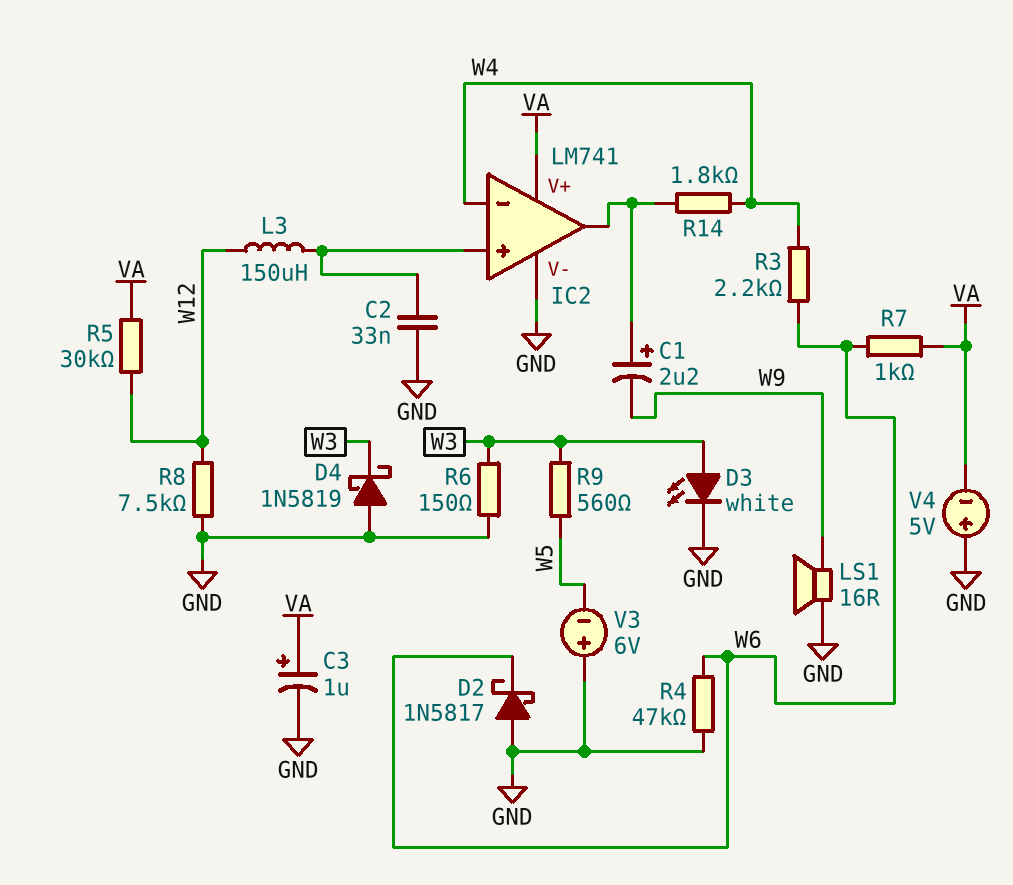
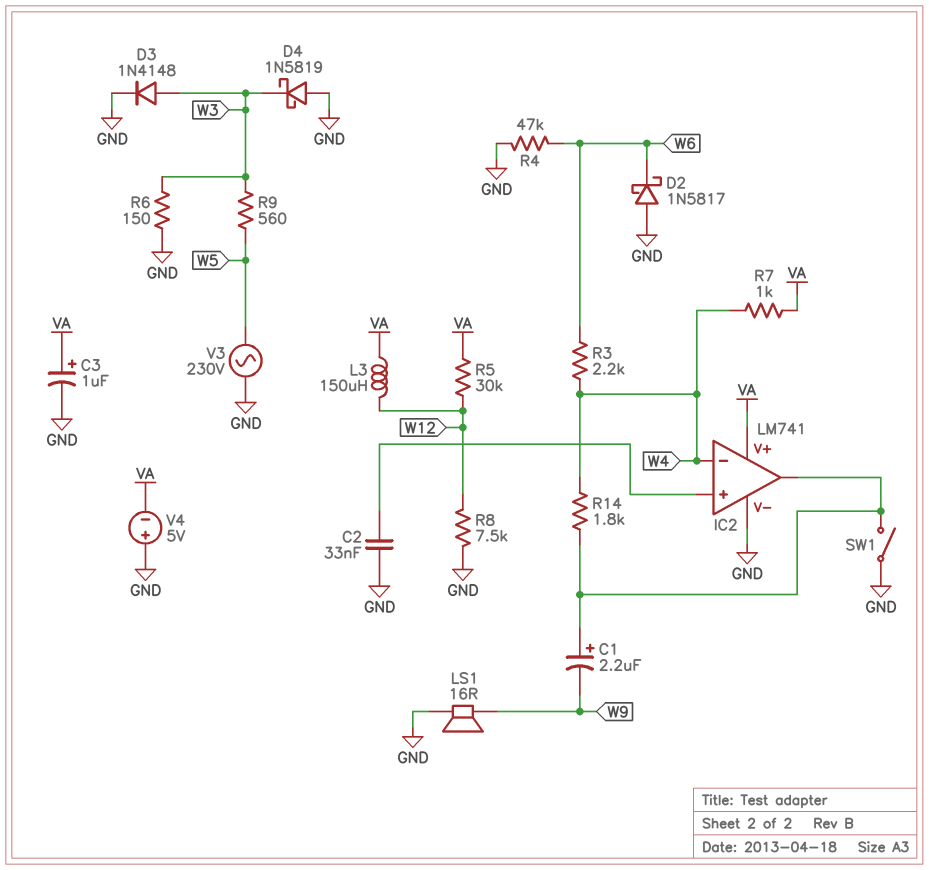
D3: LED white (A W3, K GND) -> diode 1N4148 (A W3, K GND)
L3: 150uH (IC2/in+, W12) -> 150uH (VA, W12)
R7: 1k (VA, W6) -> 1k (VA, W4)
SW1: none -> switch (GND, IC2/out)
V3: 6V (plus GND, minus W5) -> AC 230V (GND, W5)

